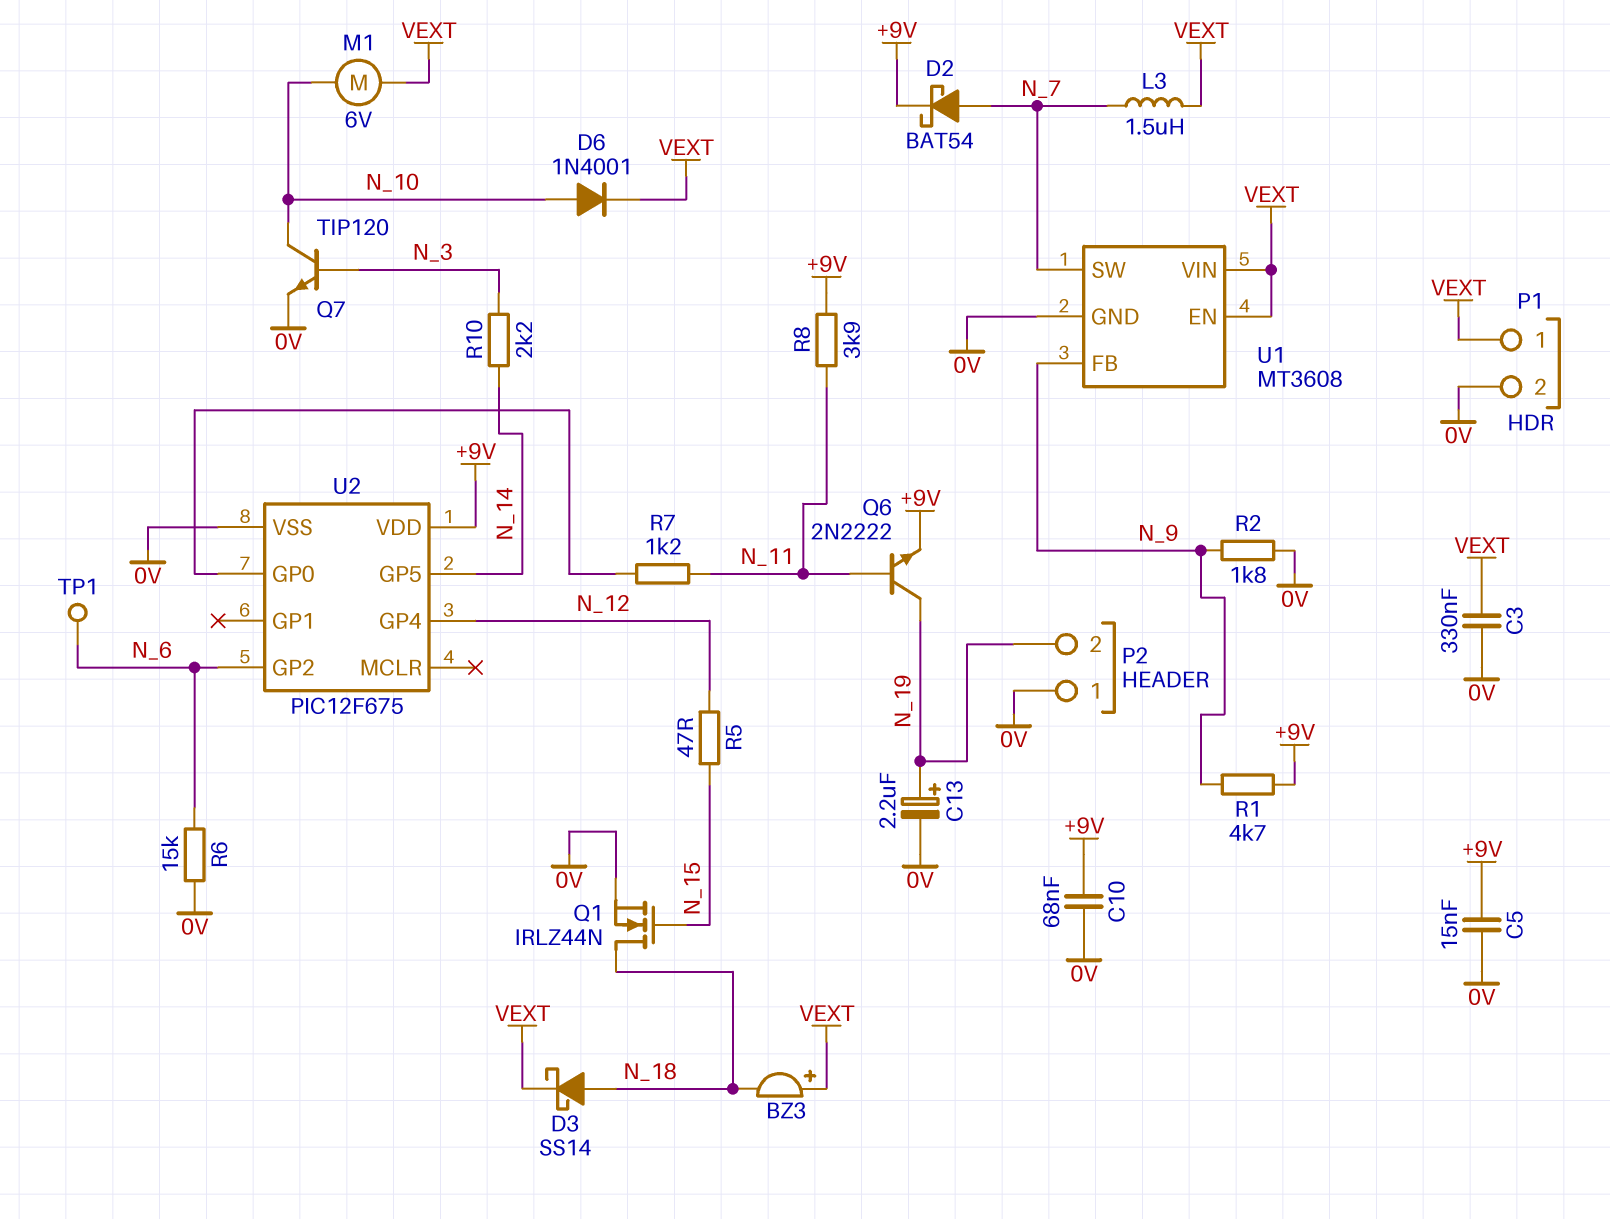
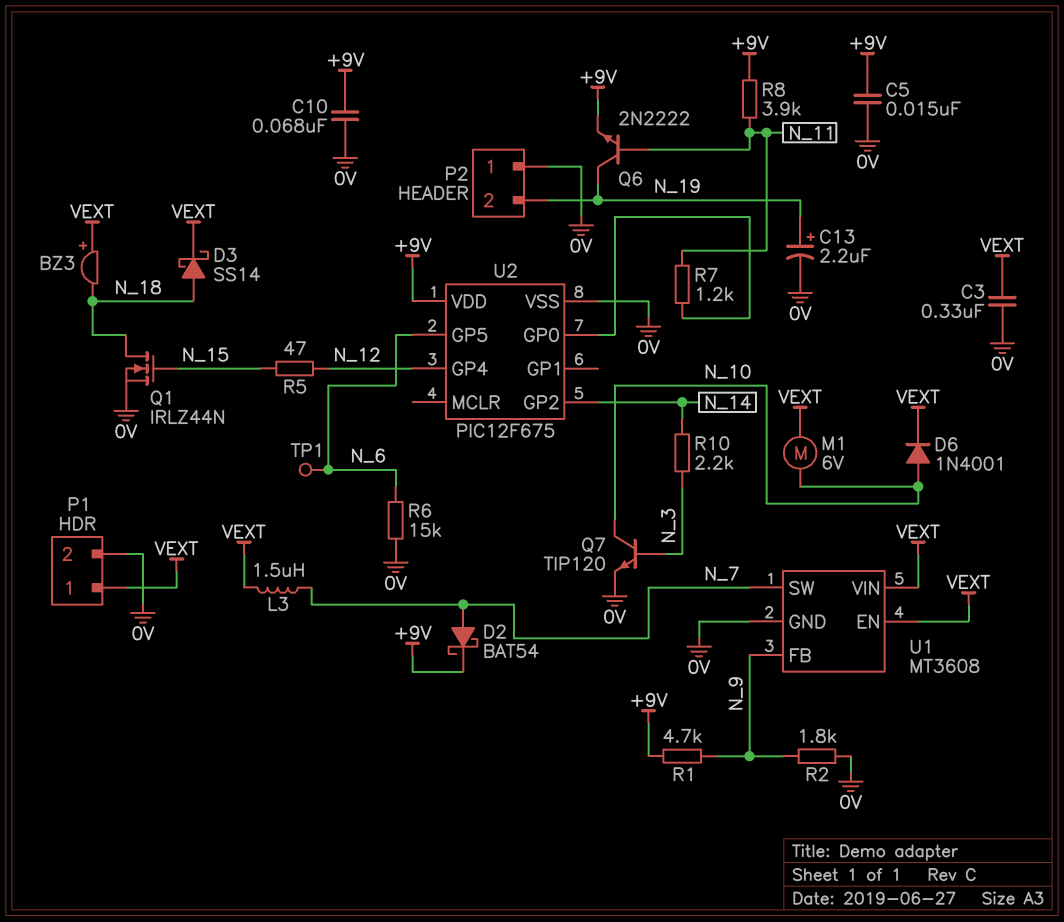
U2 pin GP2: N_6 -> N_14
U2 pin GP5: N_14 -> N_6

